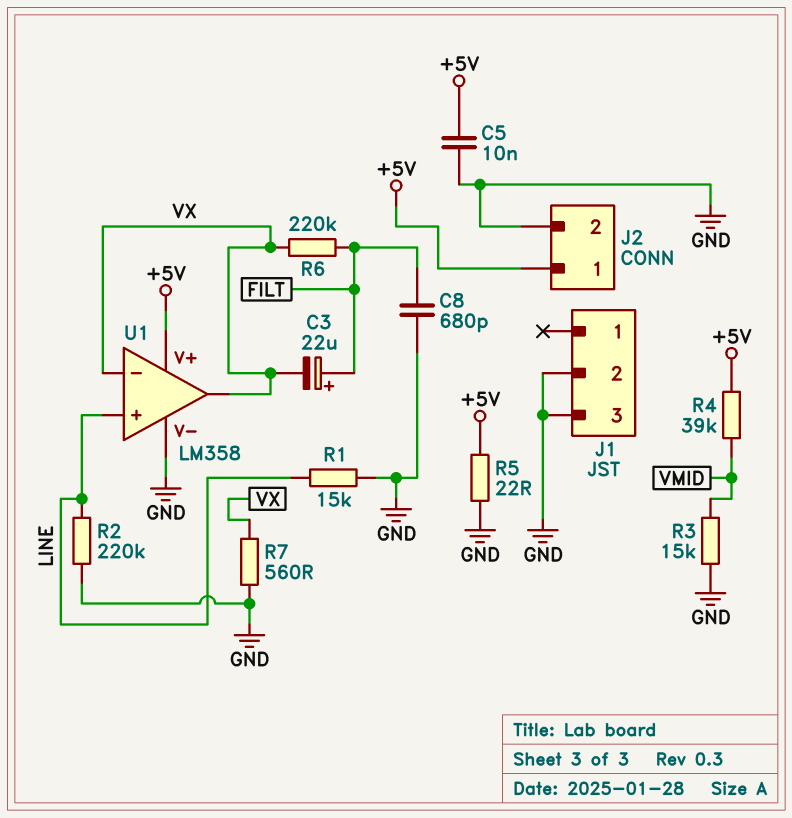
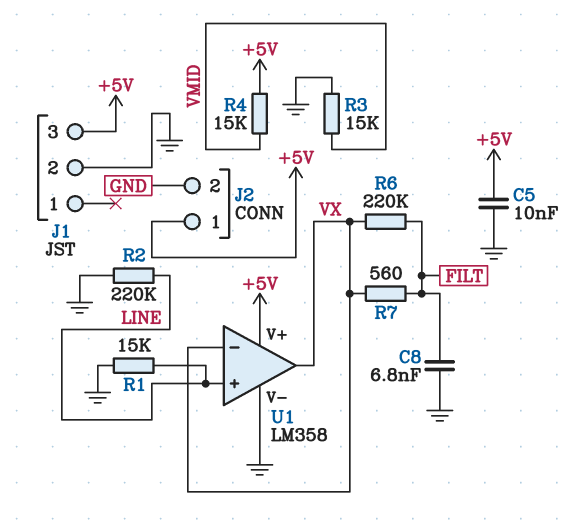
C3: 22uF (plus FILT, minus VX) -> none
C8: 680pF (FILT, GND) -> 6.8nF (FILT, GND)
J1 pin 3: GND -> +5V
R4: 39k (+5V, VMID) -> 15k (+5V, VMID)
R5: 22 (+5V, GND) -> none
R7: 560 (GND, VX) -> 560 (FILT, VX)

